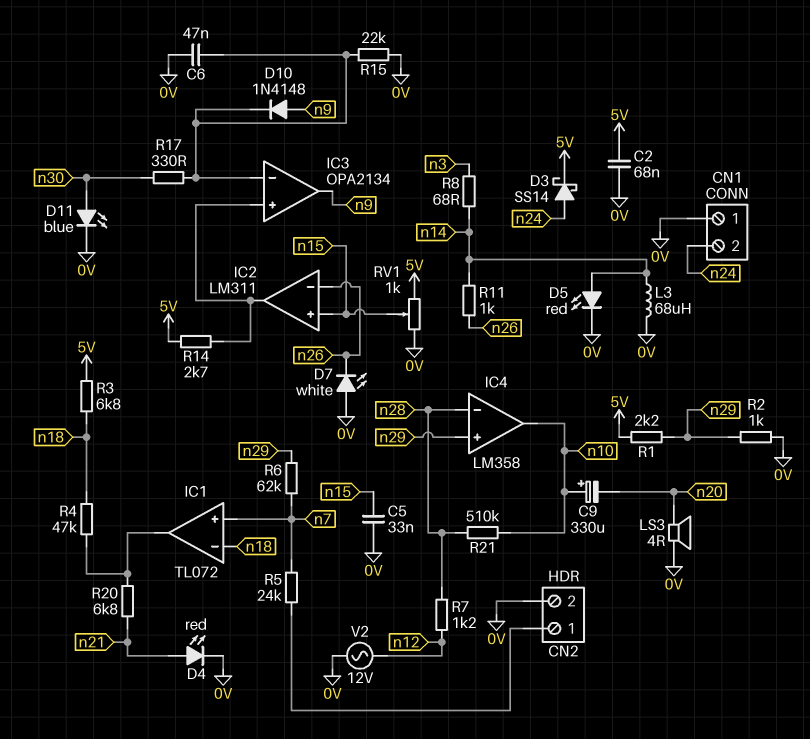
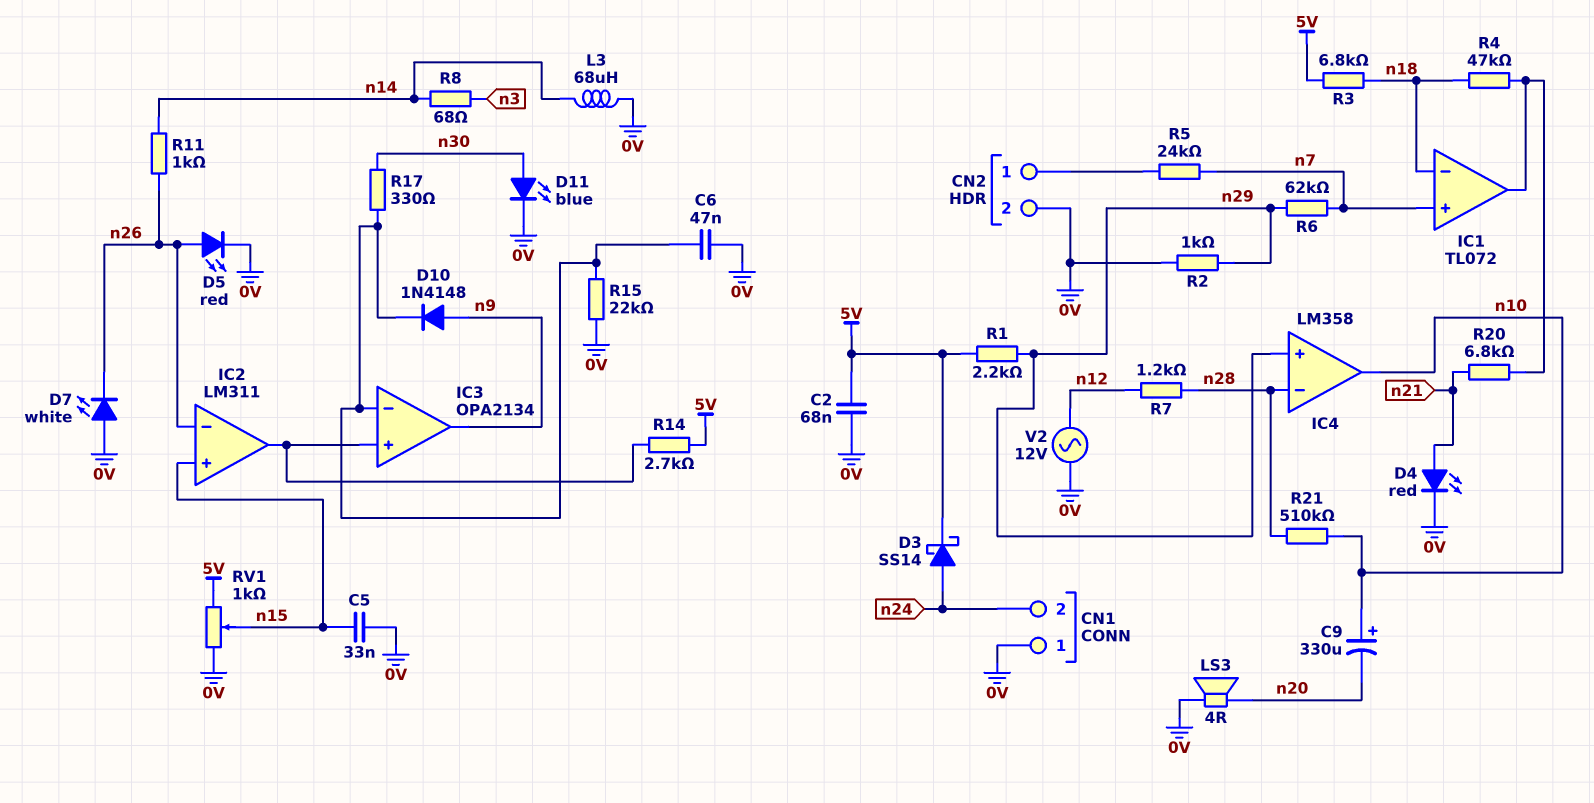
D5: LED red (A n14, K 0V) -> LED red (A n26, K 0V)

